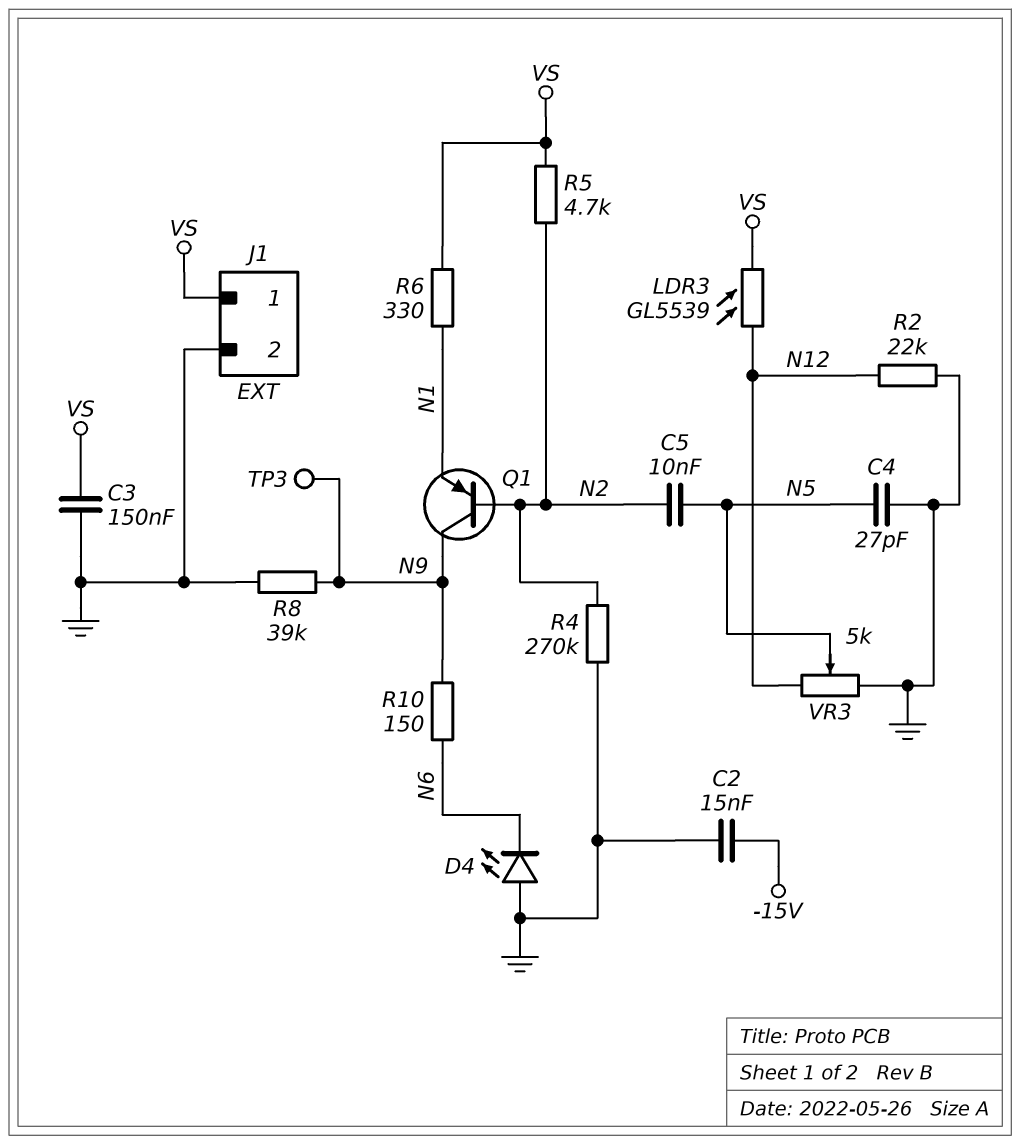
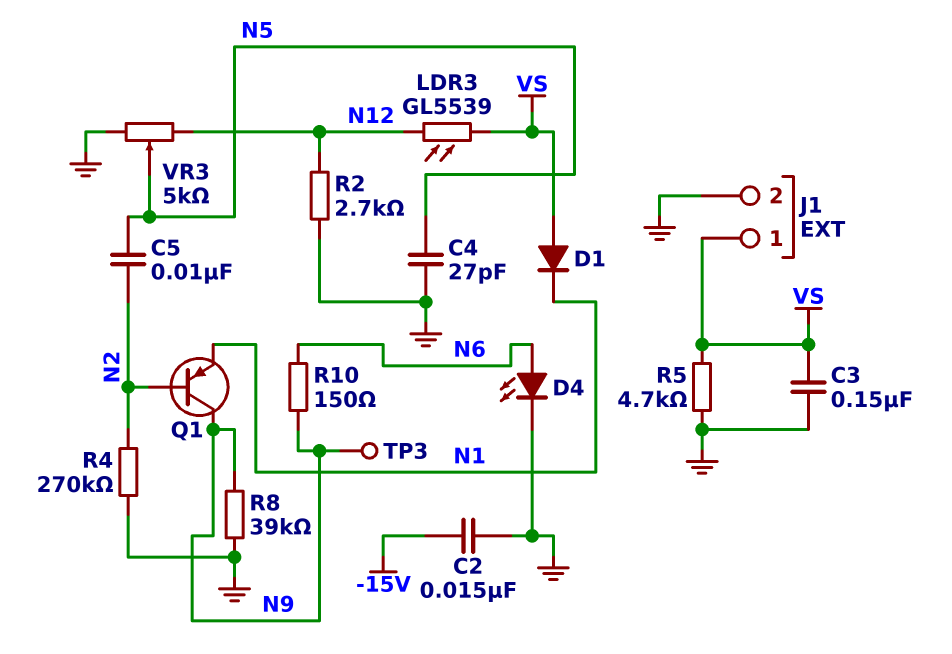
D1: none -> diode (A VS, K N1)
D4: LED (A GND, K N6) -> LED (A N6, K GND)
R2: 22k (GND, N12) -> 2.7k (GND, N12)
R5: 4.7k (N2, VS) -> 4.7k (GND, VS)
R6: 330 (N1, VS) -> none

